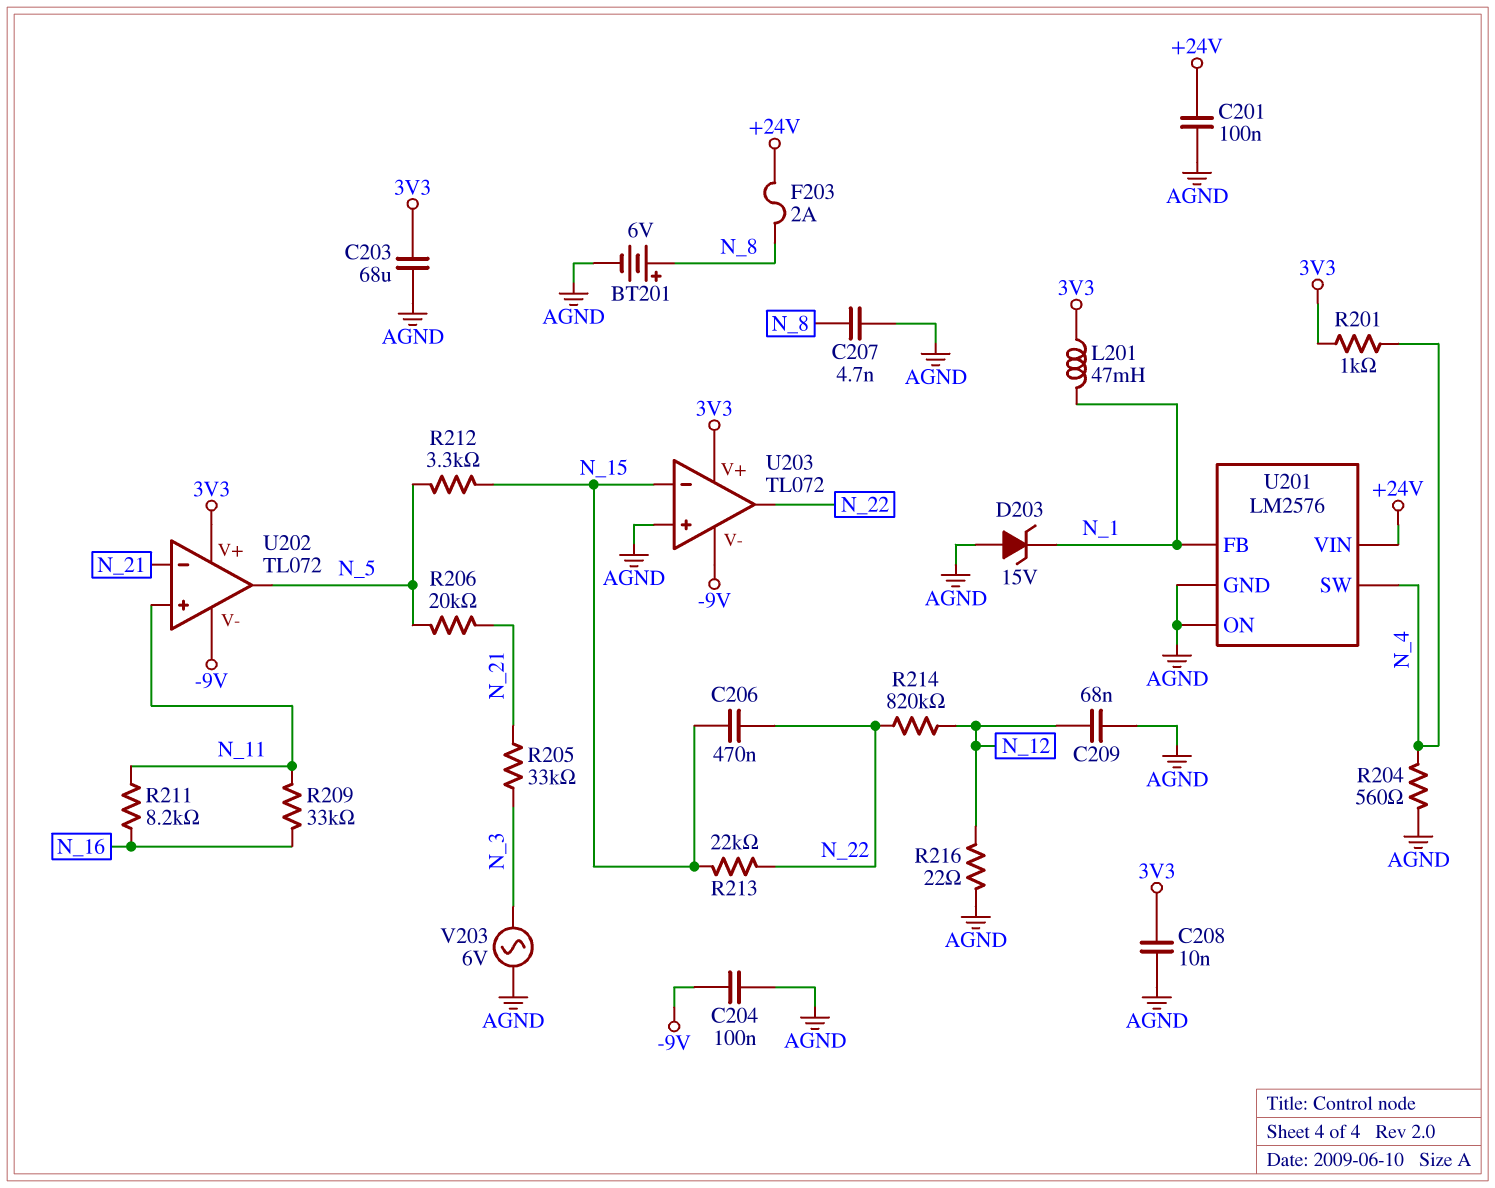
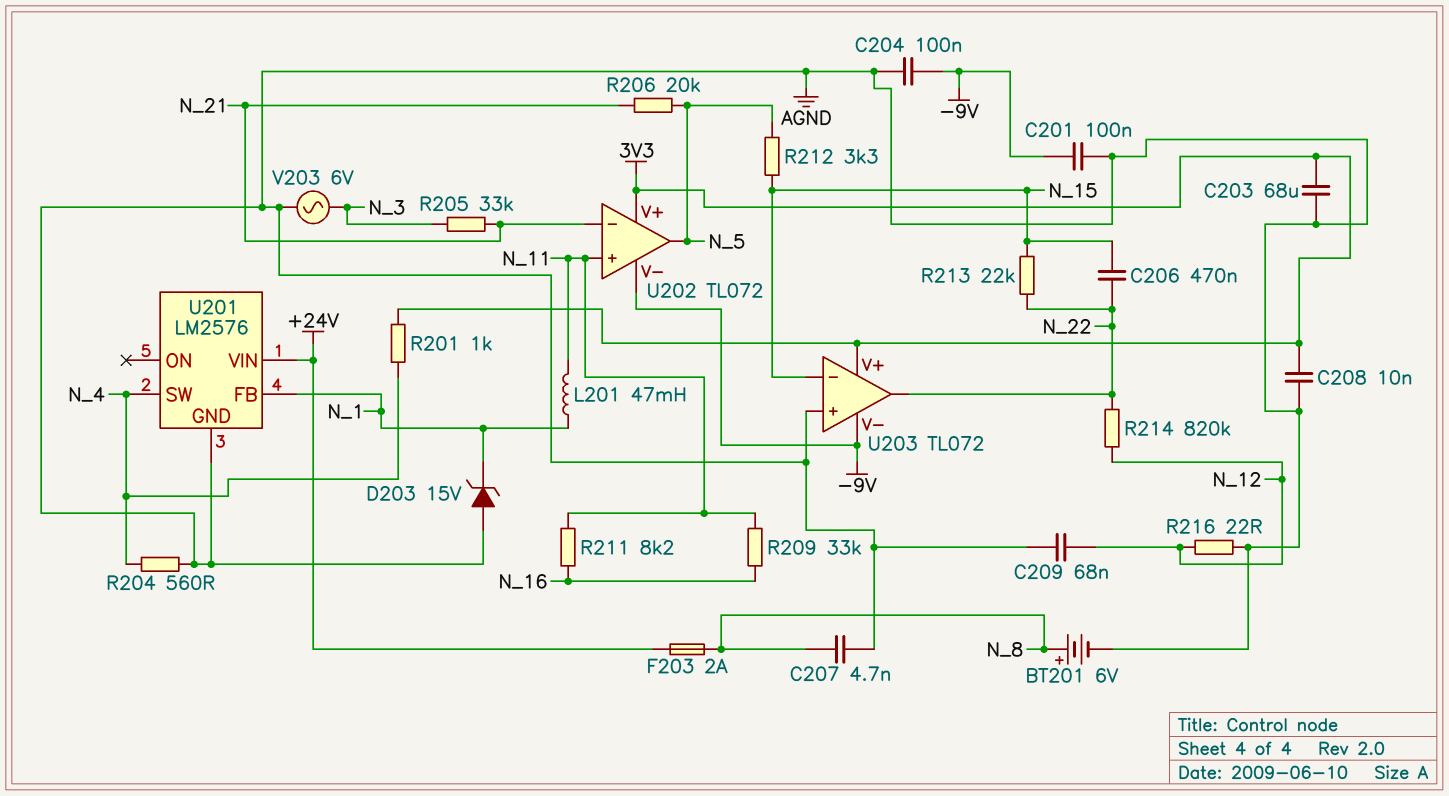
C201: 100nF (+24V, AGND) -> 100nF (-9V, AGND)
L201: 47mH (3V3, N_1) -> 47mH (N_1, N_11)
U201 pin ON: AGND -> none

